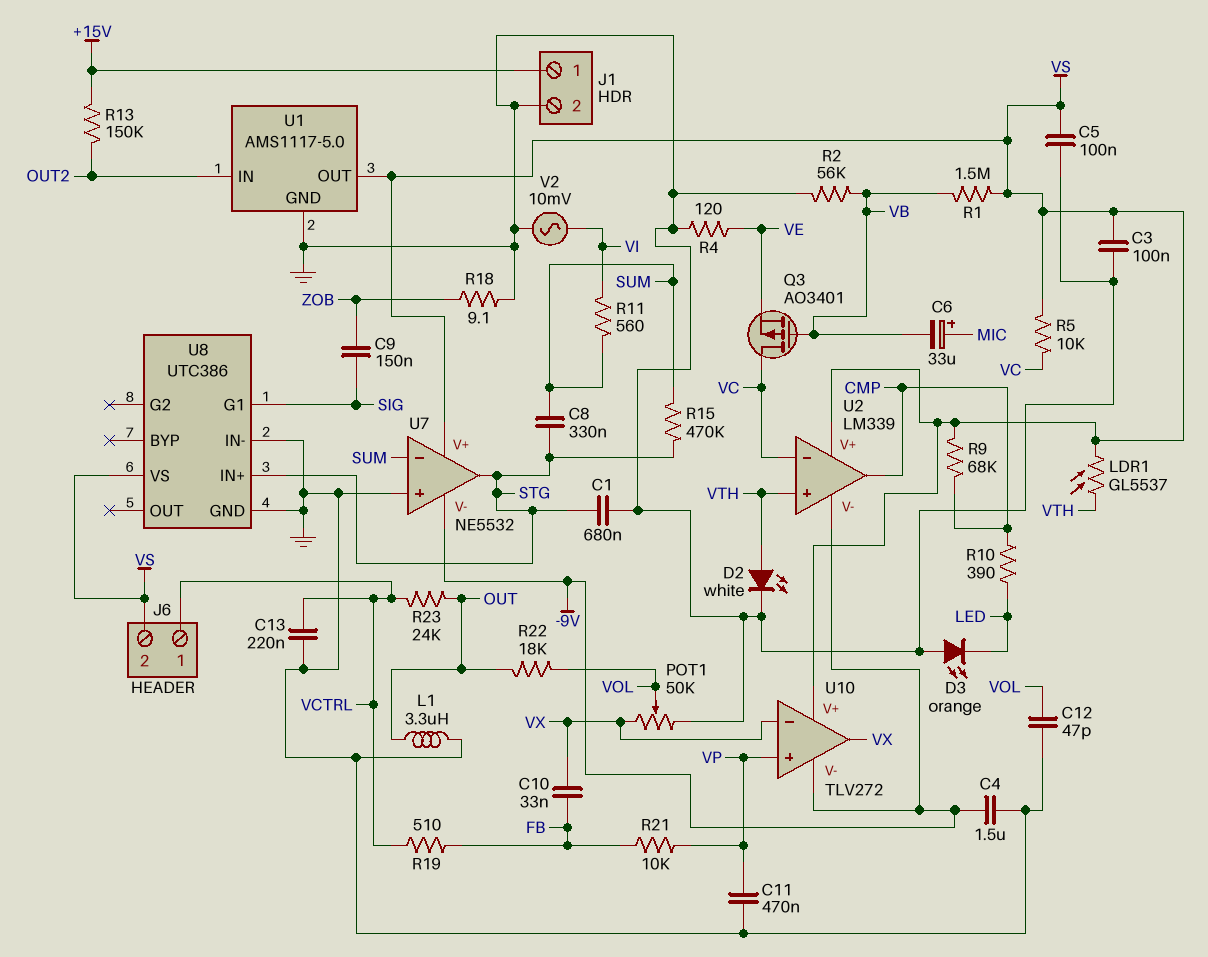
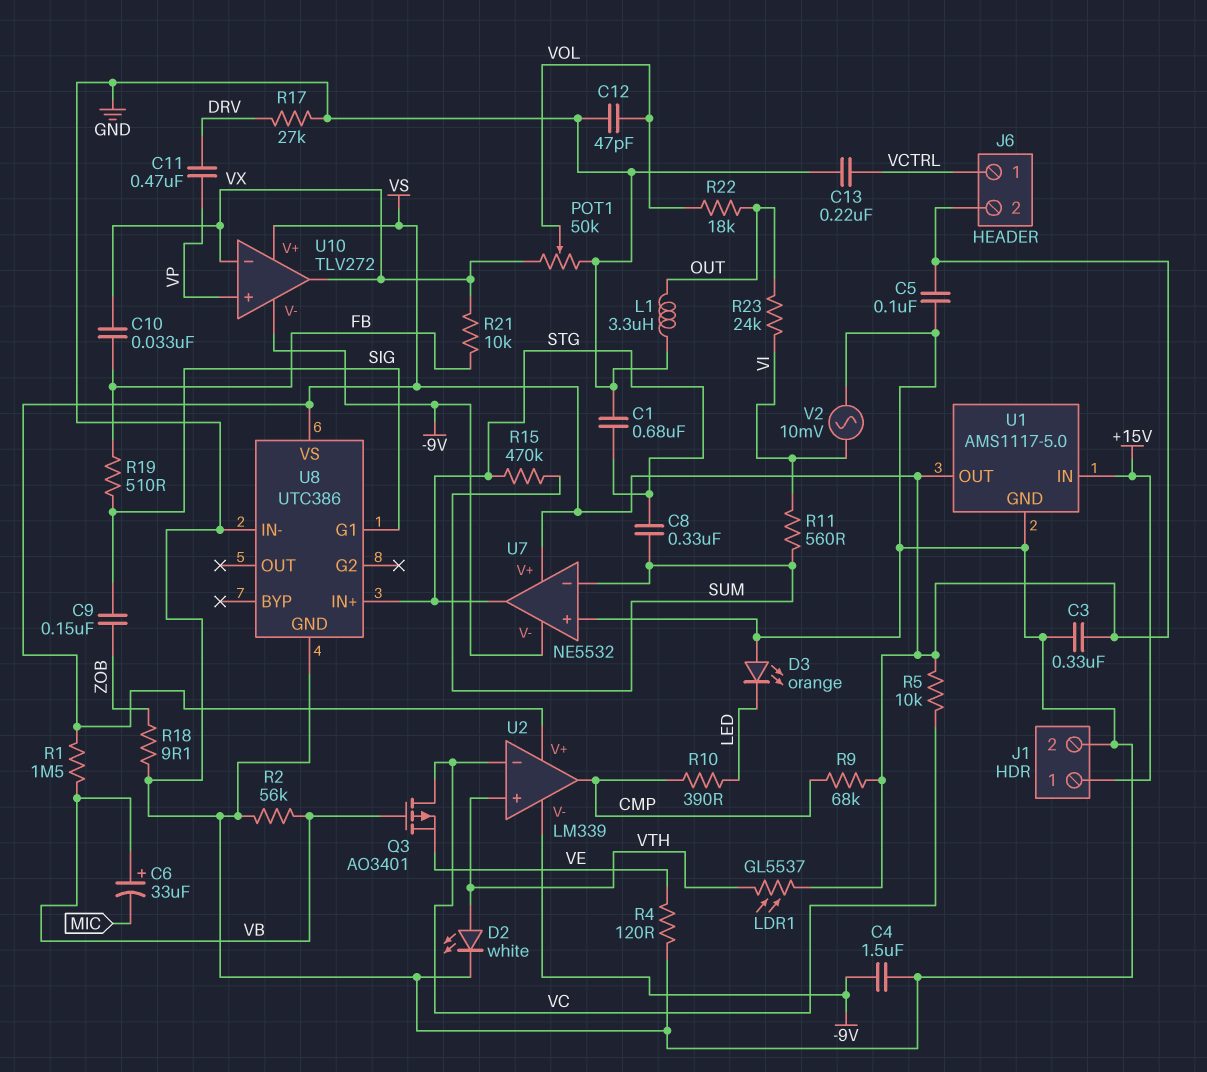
C3: 100nF (GND, VS) -> 330nF (GND, VS)
C6: 33uF (plus MIC, minus VB) -> 33uF (plus VB, minus MIC)
C11: 470nF (GND, VP) -> 470nF (DRV, VP)
R13: 150k (+15V, OUT2) -> none
R17: none -> 27k (DRV, GND)
R19: 510 (FB, VCTRL) -> 510 (FB, SIG)
R21: 10k (FB, VP) -> 10k (FB, VX)
R23: 24k (OUT, VCTRL) -> 24k (OUT, VI)
U1 pin IN: OUT2 -> +15V

